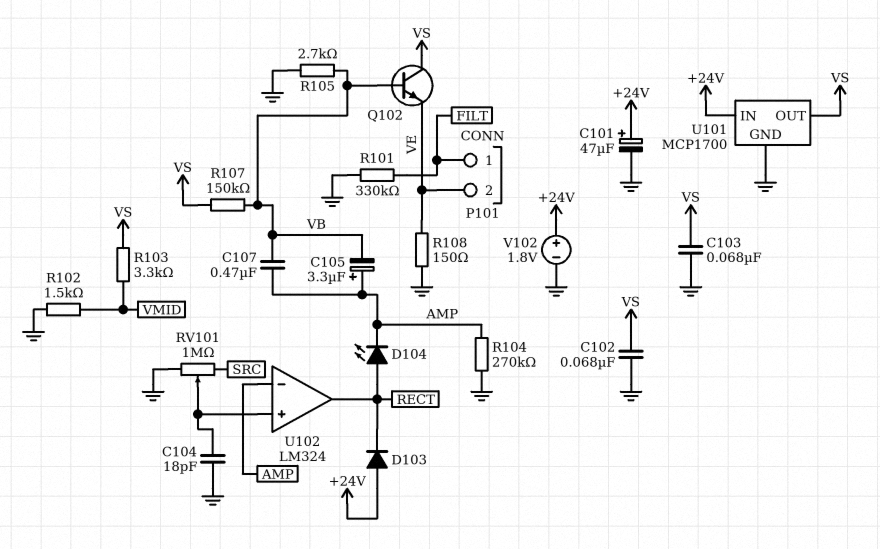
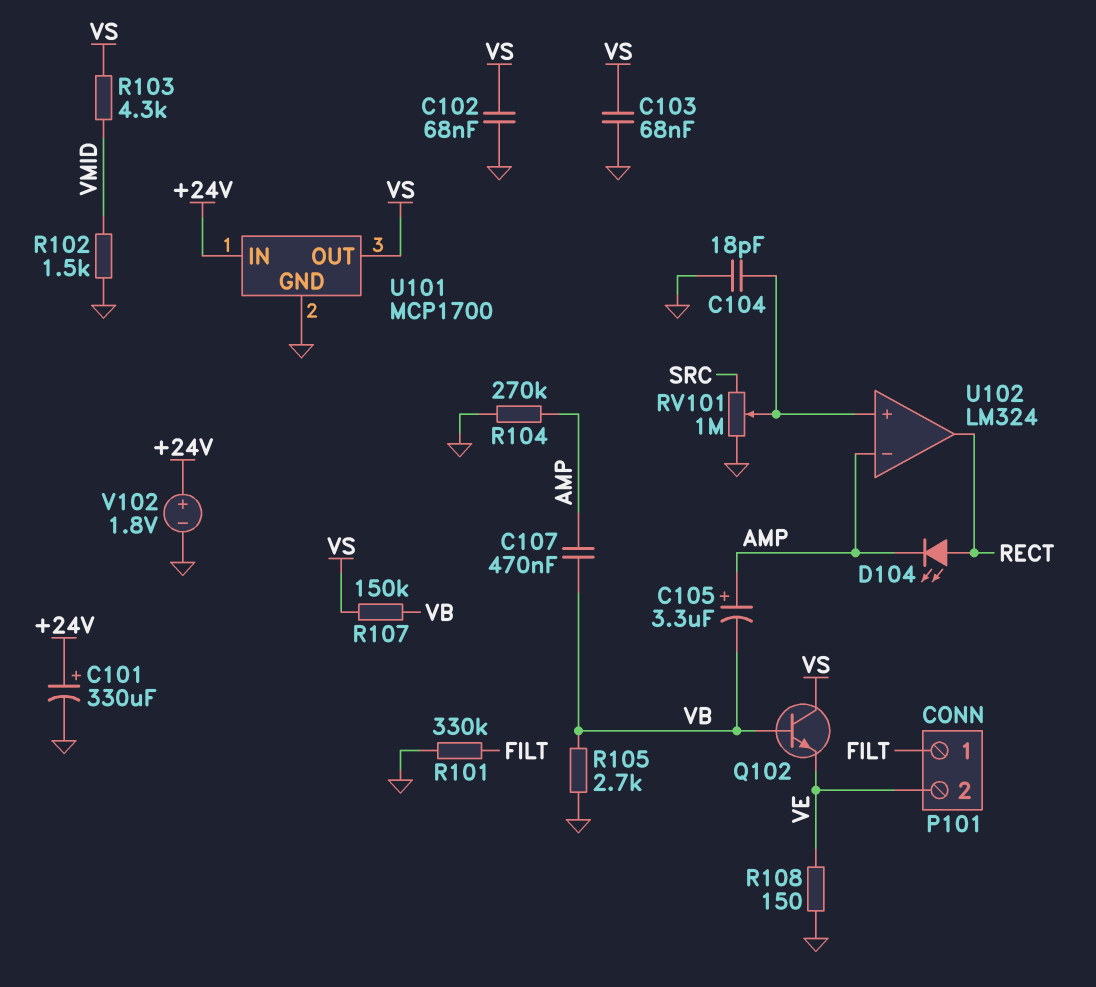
C101: 47uF (plus +24V, minus GND) -> 330uF (plus +24V, minus GND)
D103: diode (A +24V, K RECT) -> none
R103: 3.3k (VMID, VS) -> 4.3k (VMID, VS)

